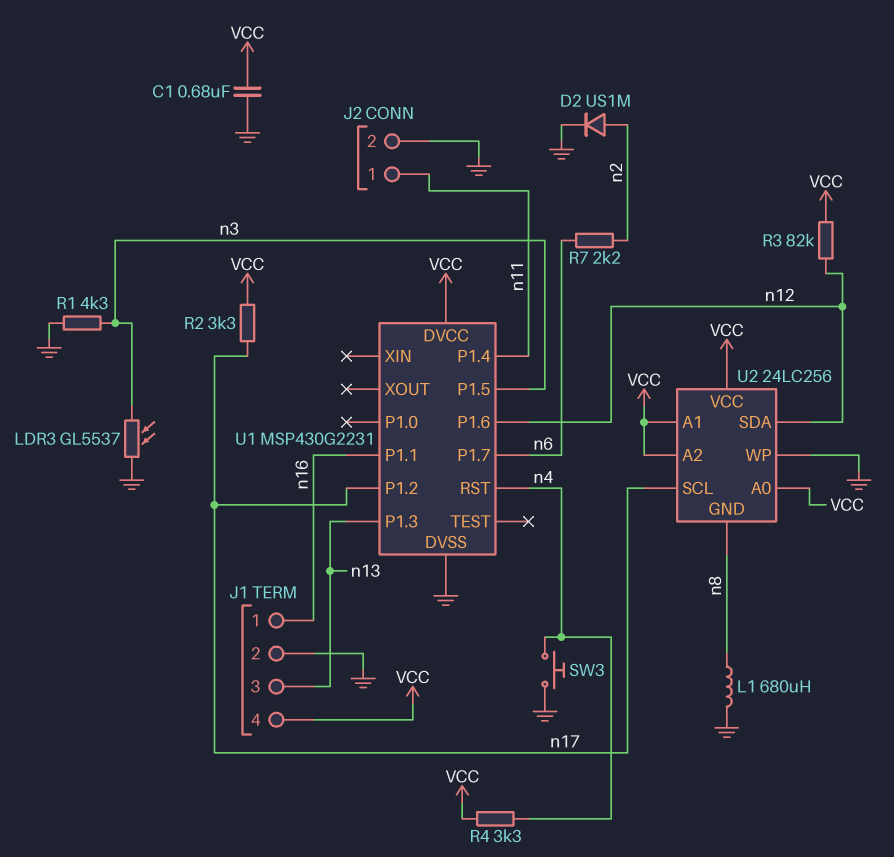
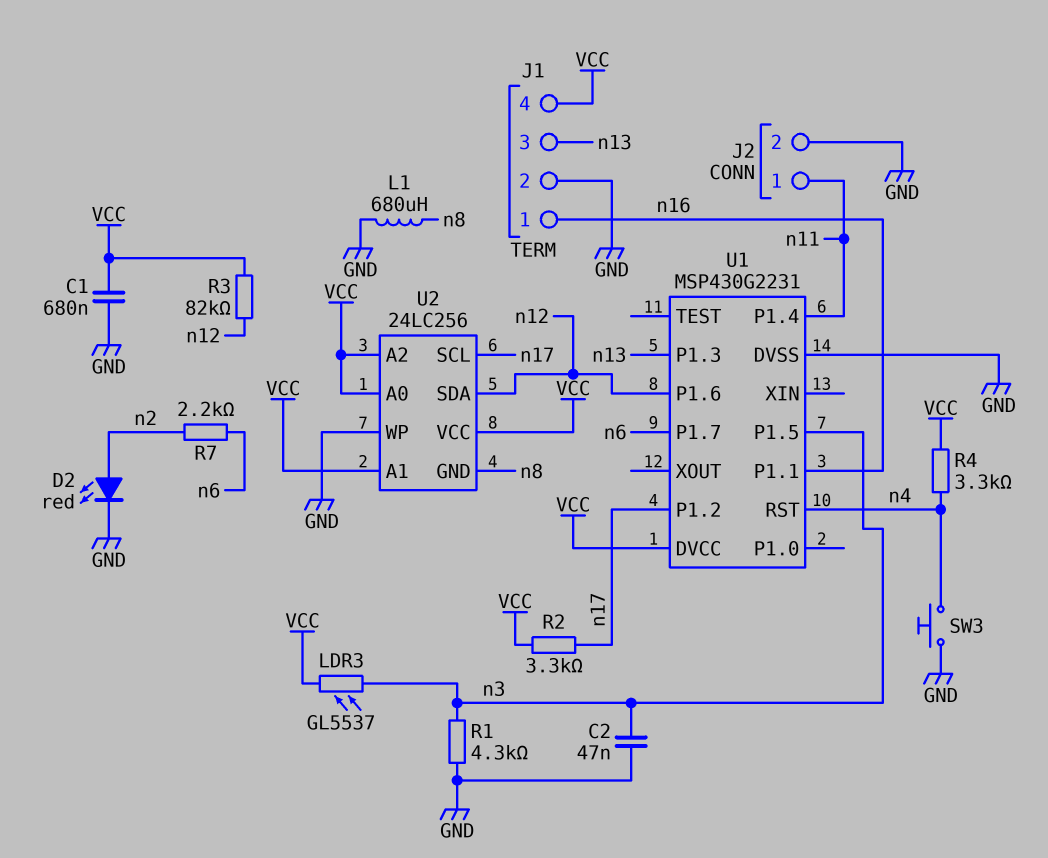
C2: none -> 47nF (GND, n3)
D2: diode US1M (A n2, K GND) -> LED red (A n2, K GND)
LDR3: GL5537 (GND, n3) -> GL5537 (VCC, n3)

